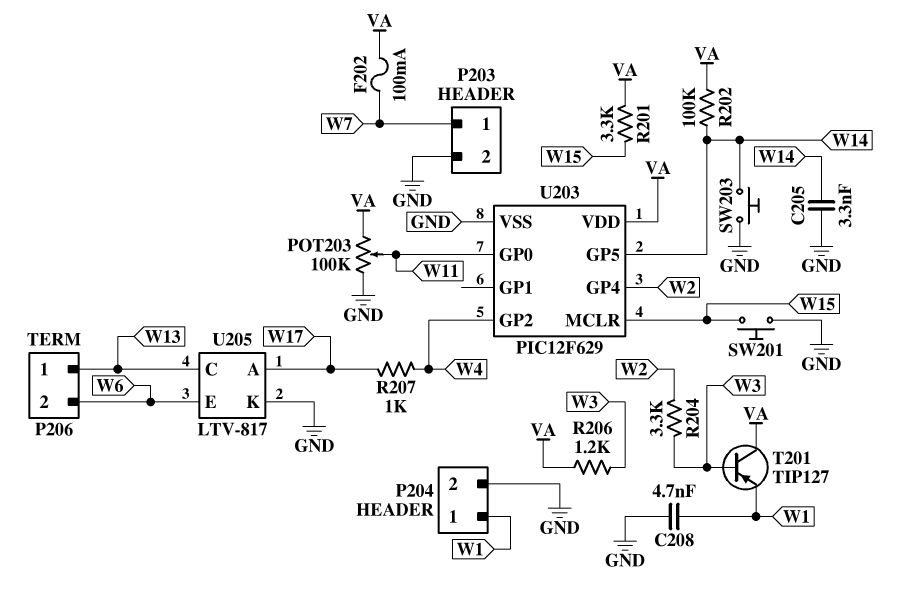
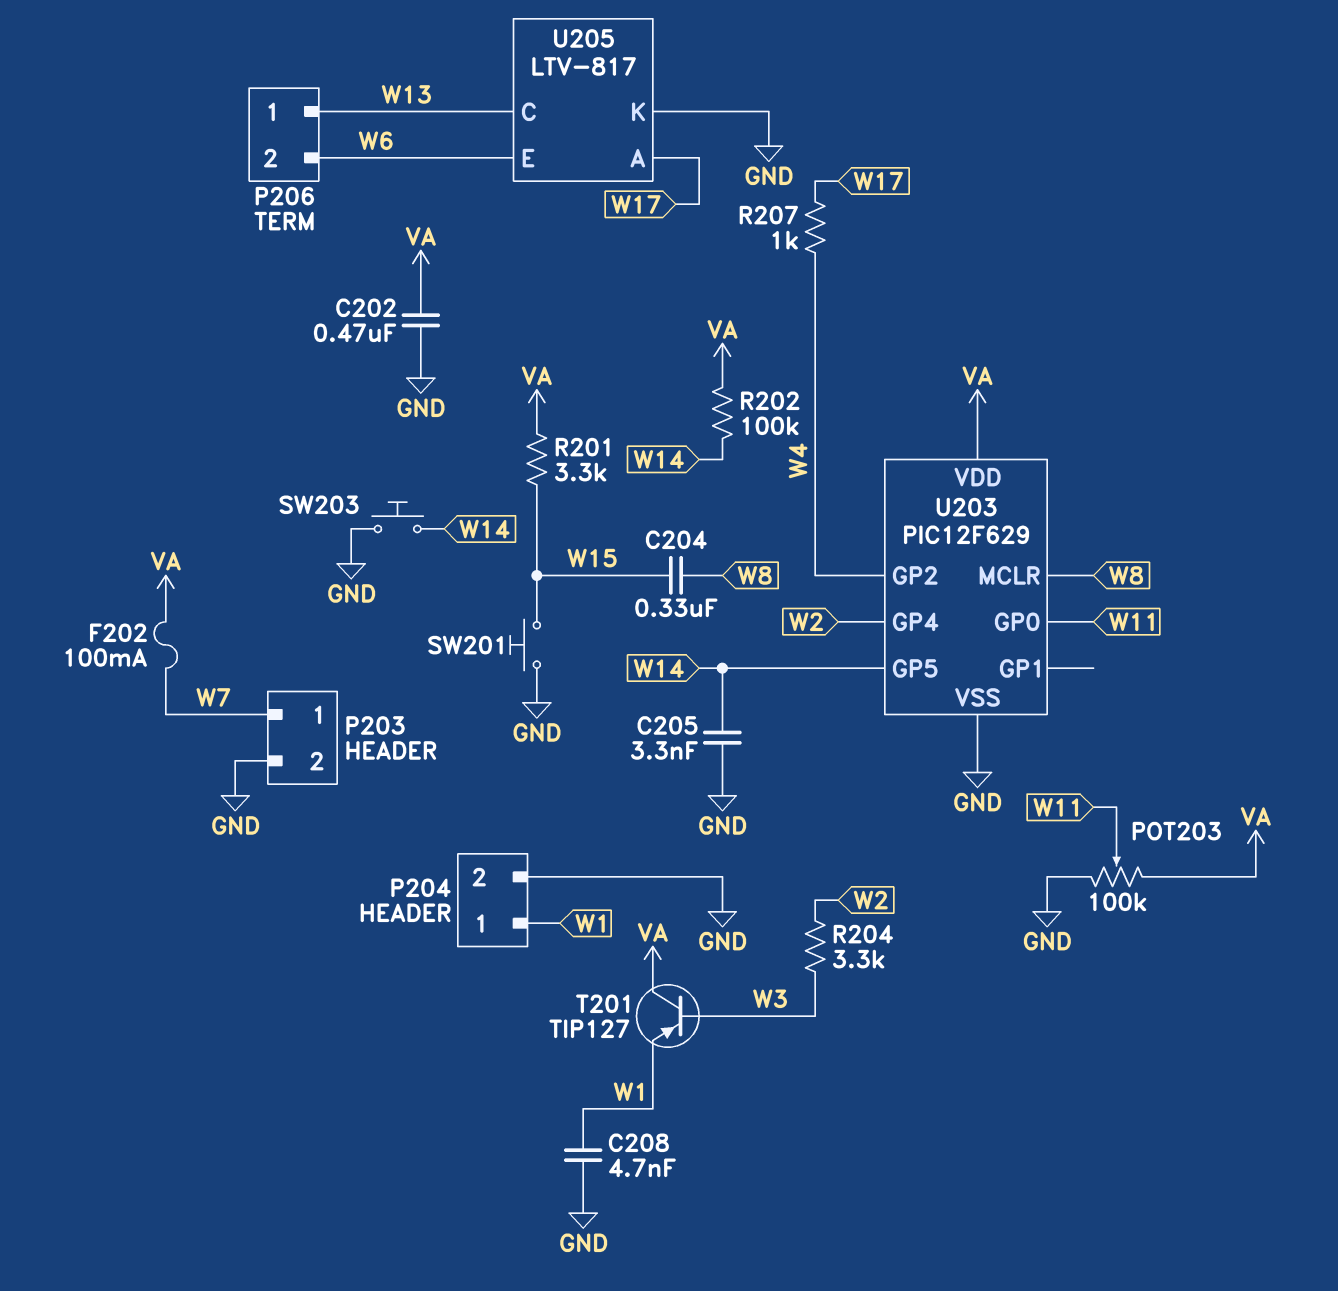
C202: none -> 470nF (GND, VA)
C204: none -> 330nF (W8, W15)
R206: 1.2k (VA, W3) -> none
U203 pin MCLR: W15 -> W8

